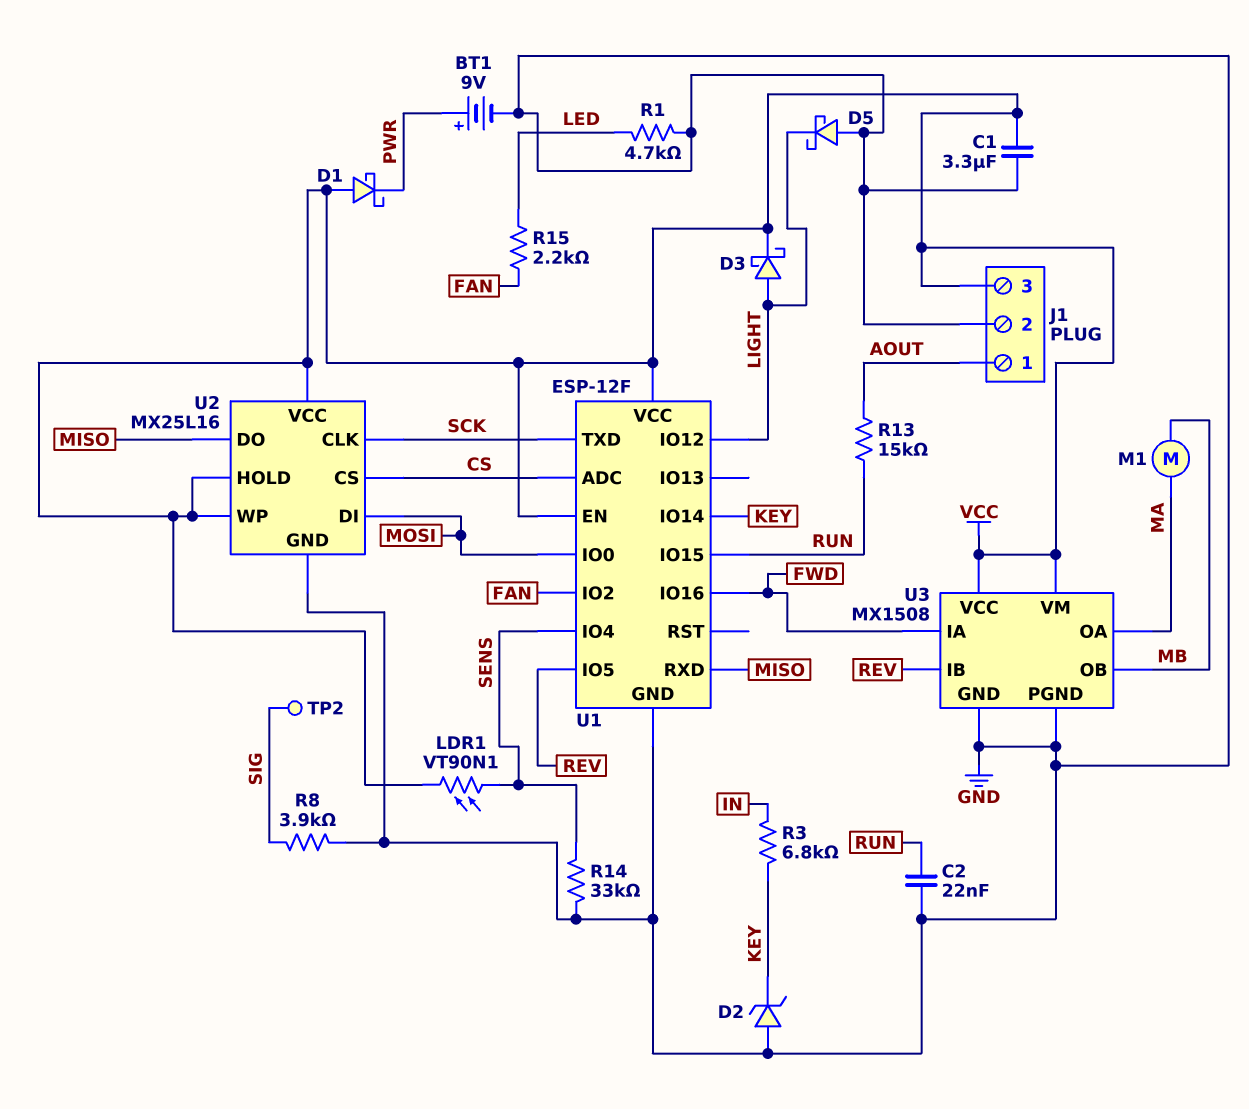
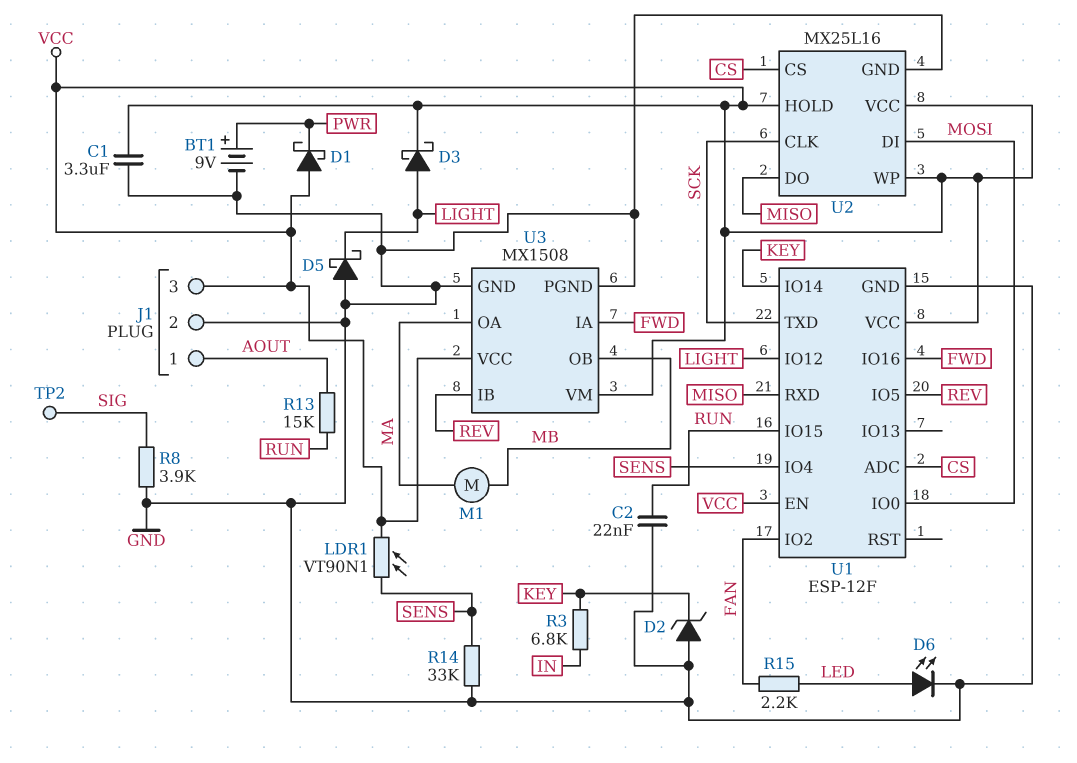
D6: none -> LED (A LED, K GND)
R1: 4.7k (GND, LED) -> none

